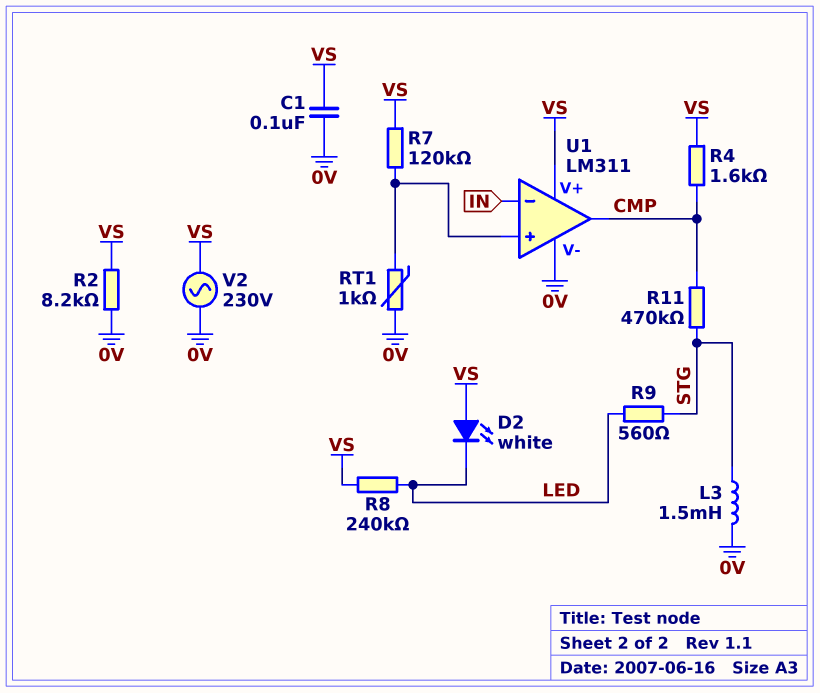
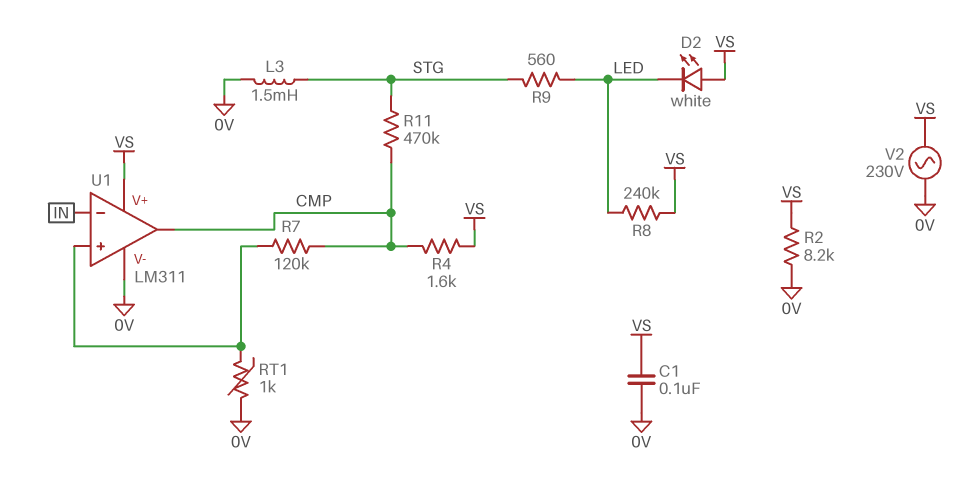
R7: 120k (U1/in+, VS) -> 120k (CMP, U1/in+)

